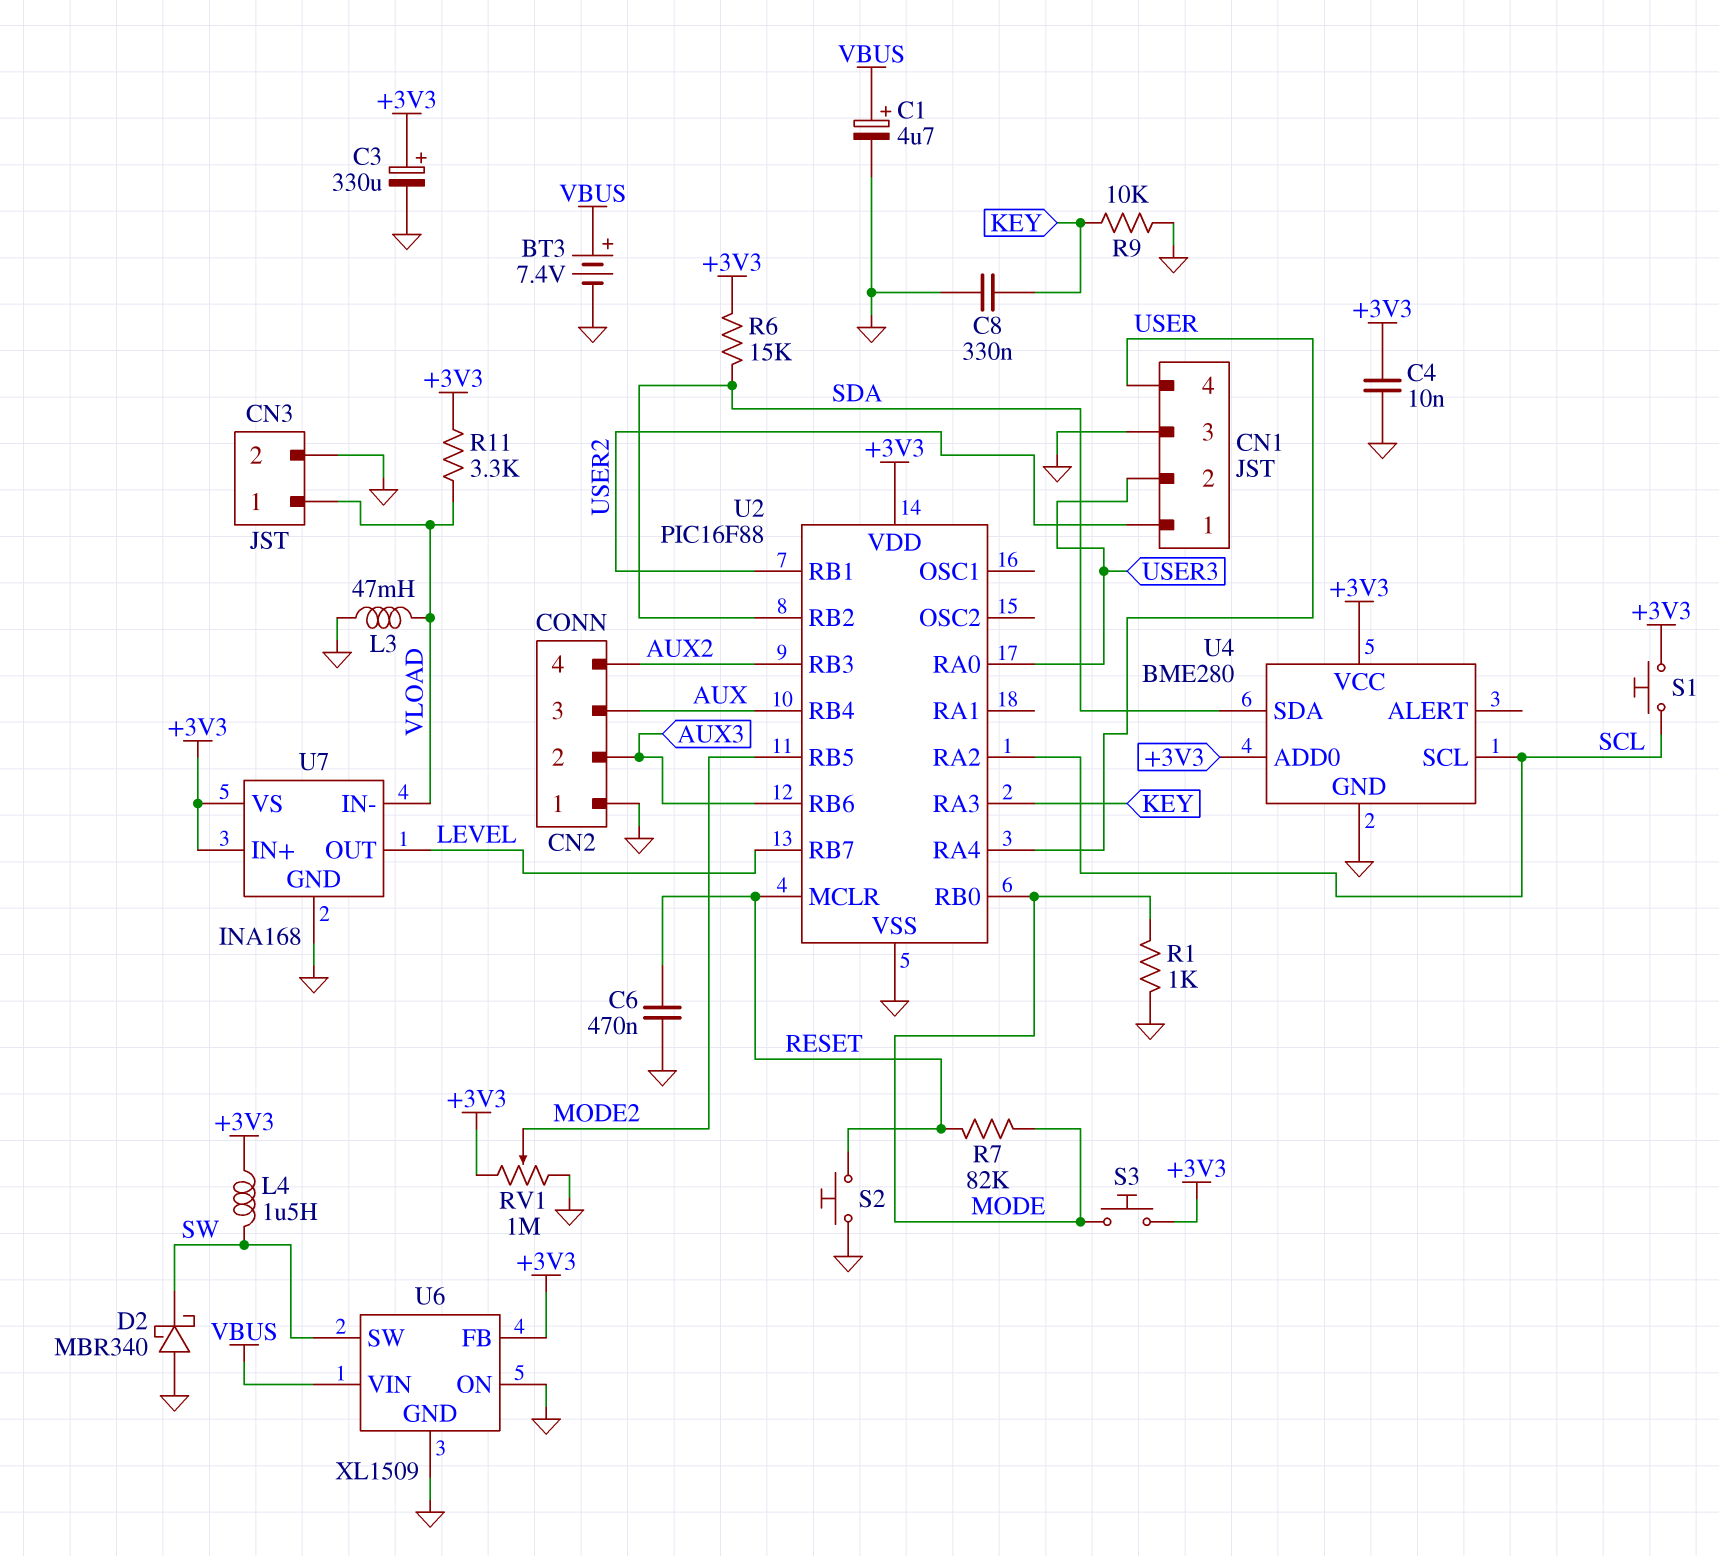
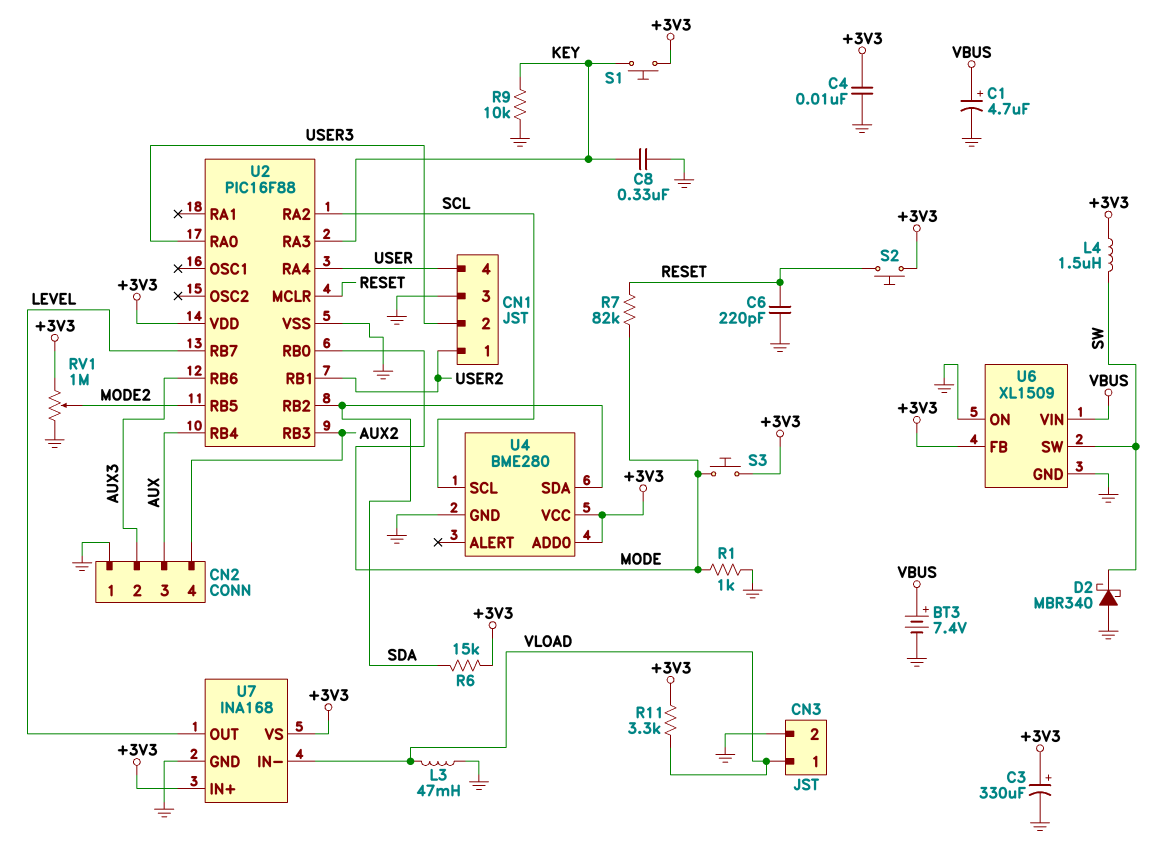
C6: 470nF (GND, RESET) -> 220pF (GND, RESET)
S1: button (+3V3, SCL) -> button (+3V3, KEY)
S2: button (GND, RESET) -> button (+3V3, RESET)

